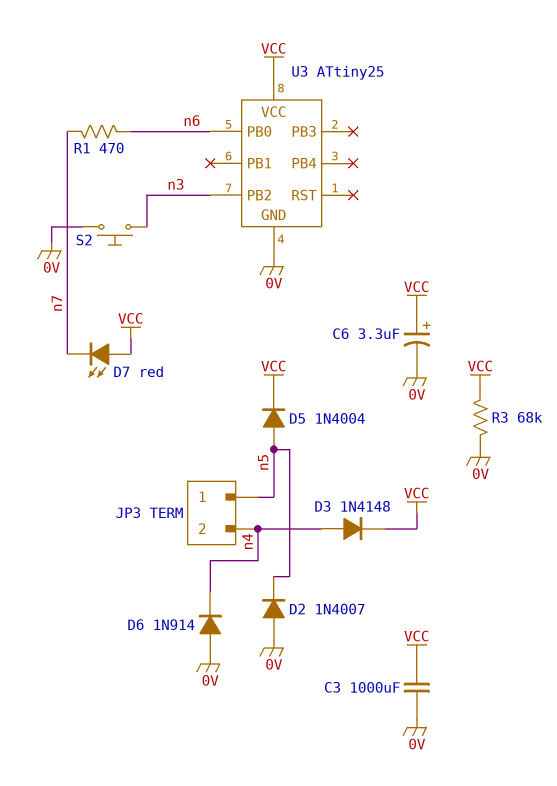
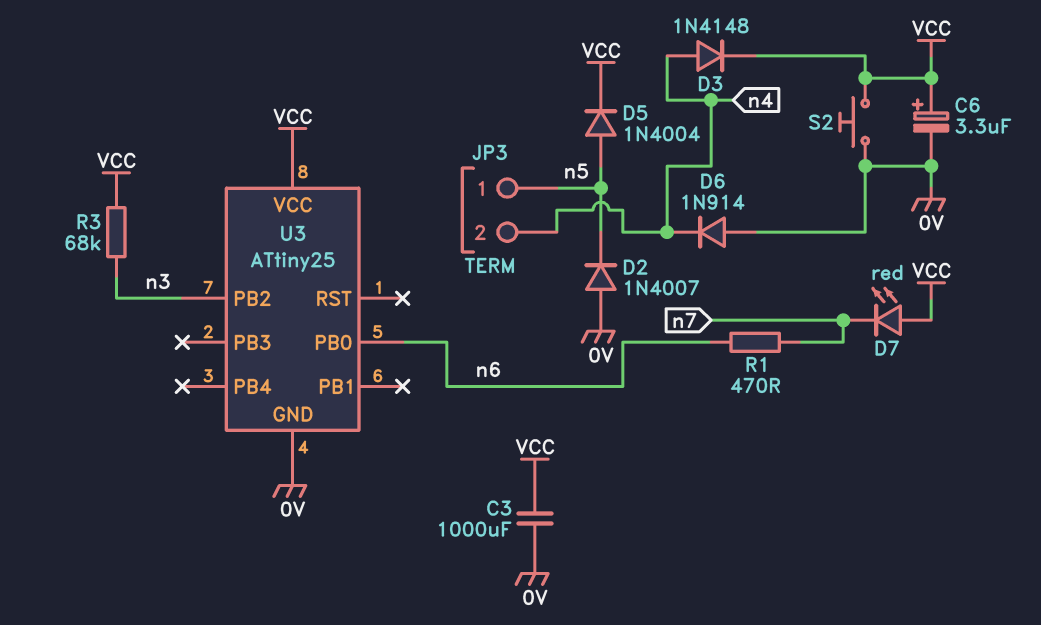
R3: 68k (0V, VCC) -> 68k (VCC, n3)
S2: button (0V, n3) -> button (0V, VCC)

